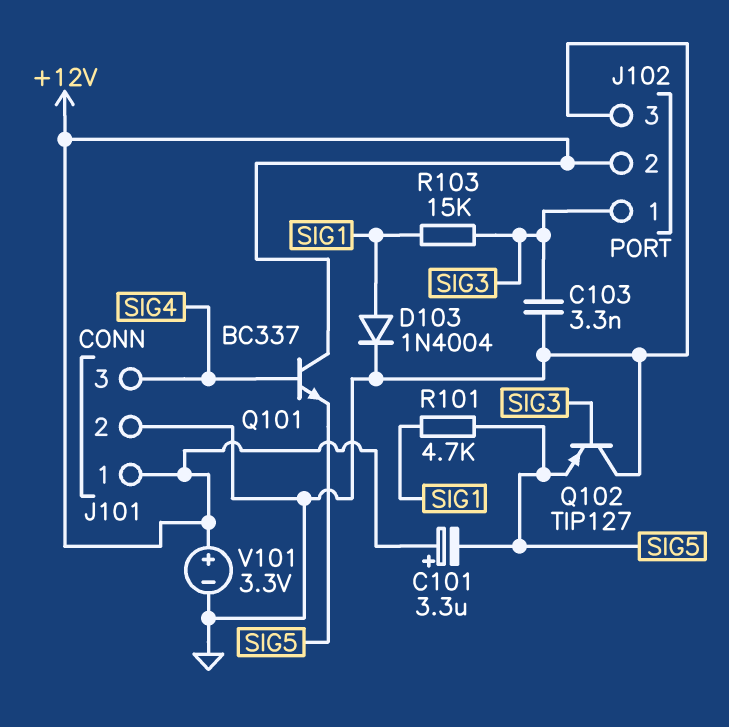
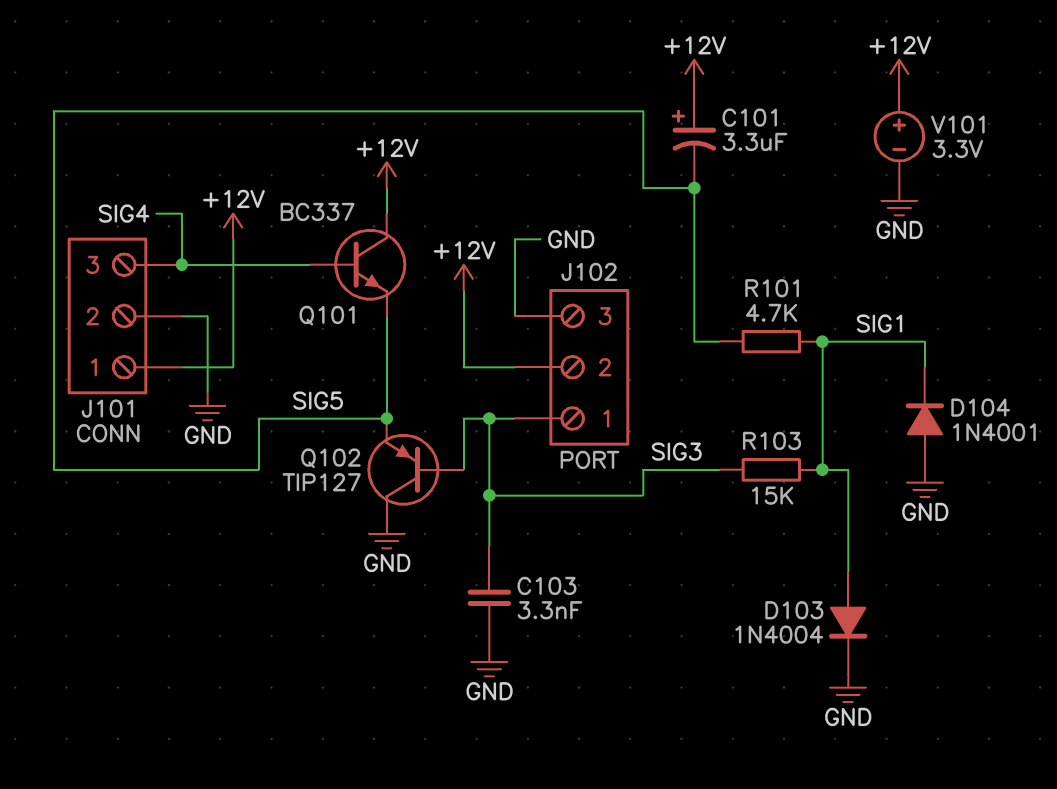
D104: none -> diode 1N4001 (A GND, K SIG1)

